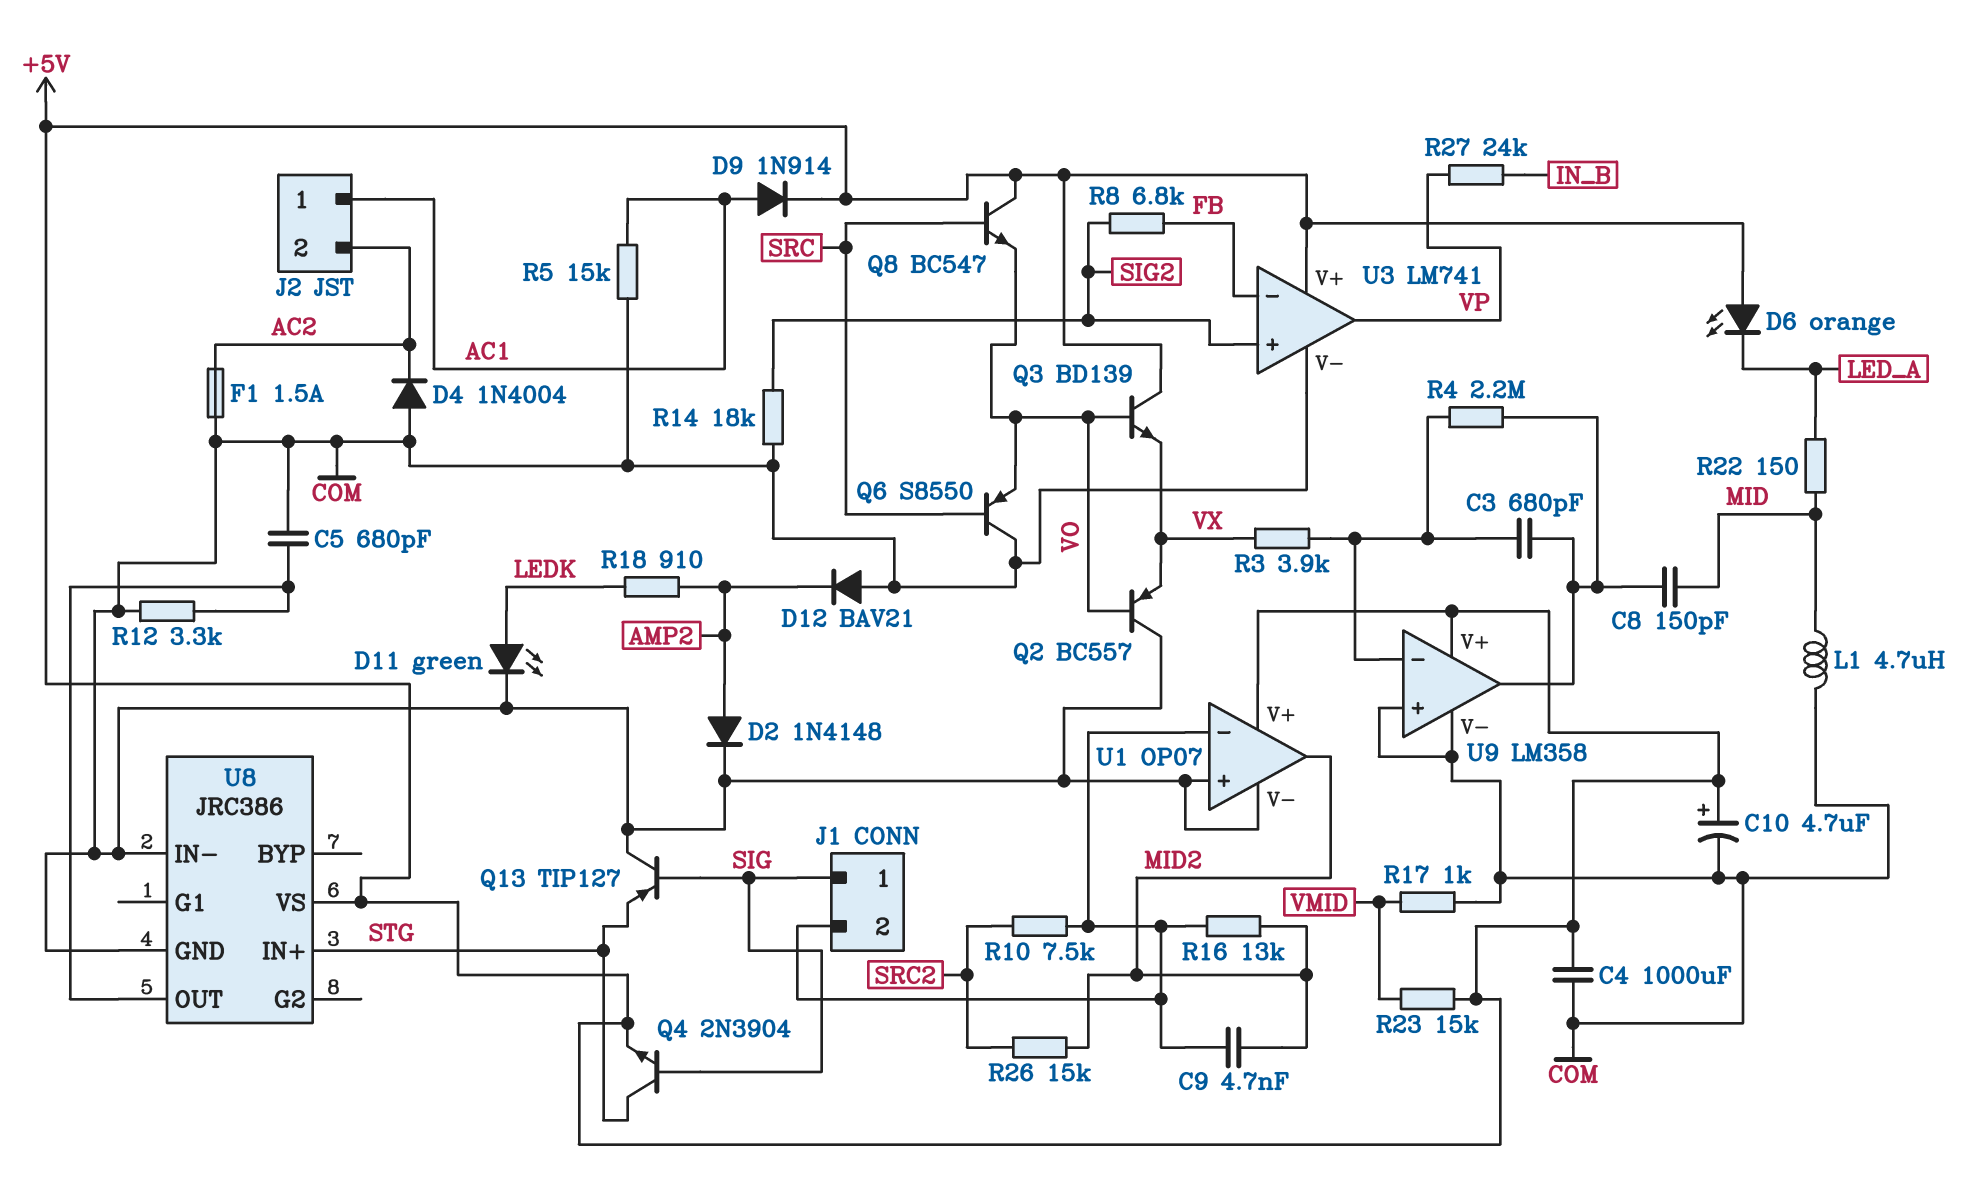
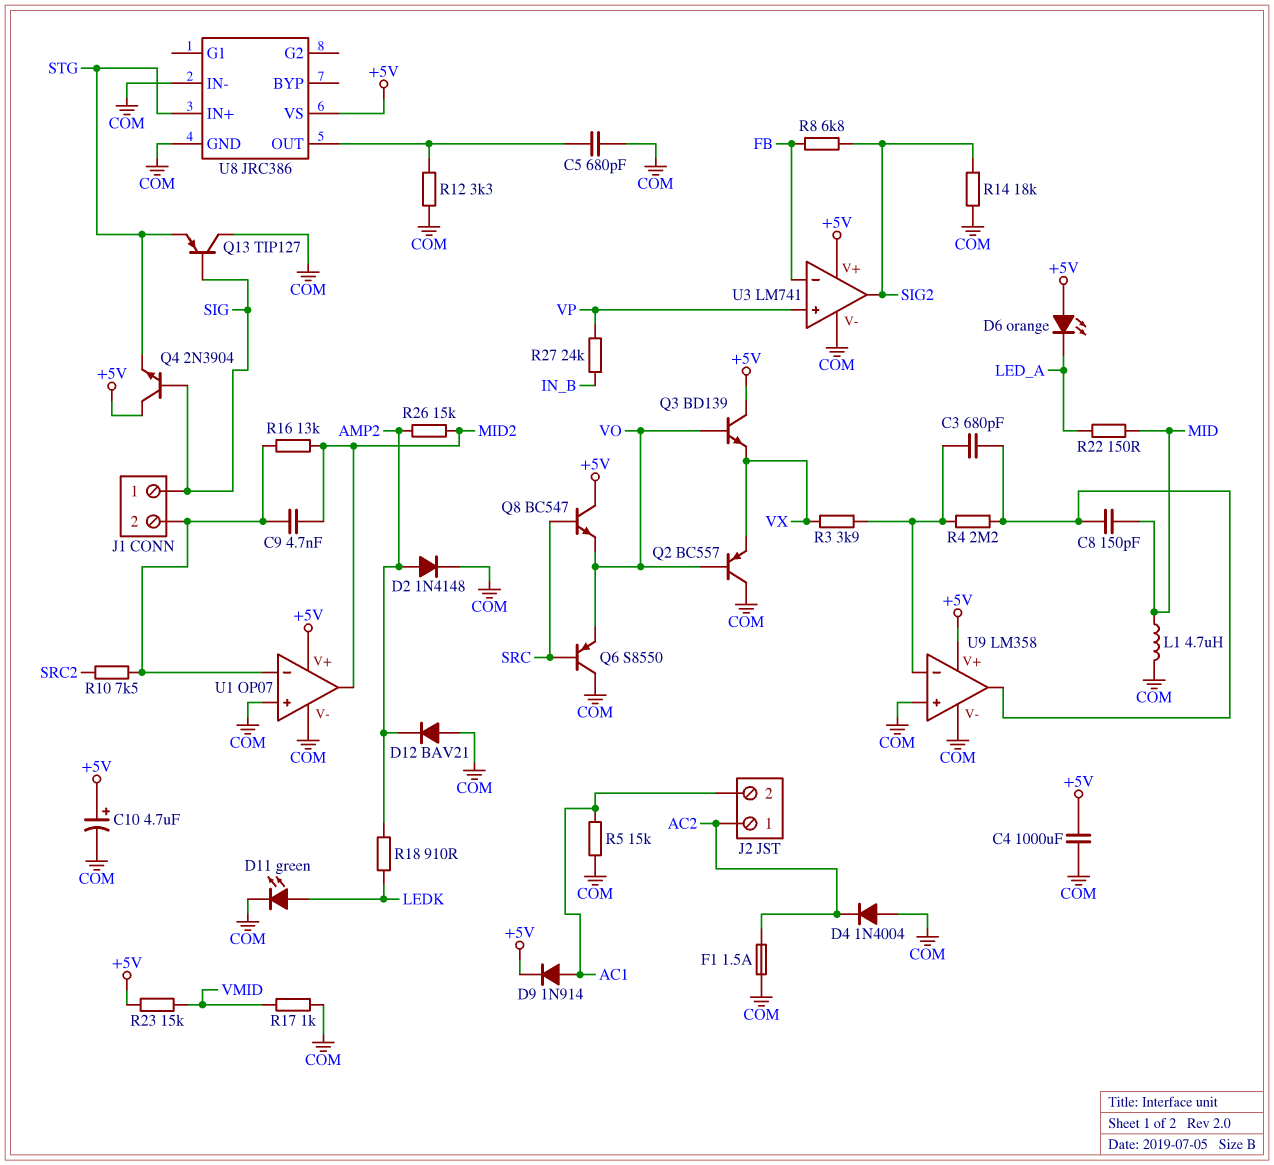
J2 pin 1: AC1 -> AC2
J2 pin 2: AC2 -> AC1
Q4: NPN 2N3904 (B SIG, C STG, E +5V) -> NPN 2N3904 (B SIG, C +5V, E STG)
R26: 15k (MID2, SRC2) -> 15k (AMP2, MID2)
U3 pin in+: SIG2 -> VP
U3 pin out: VP -> SIG2

